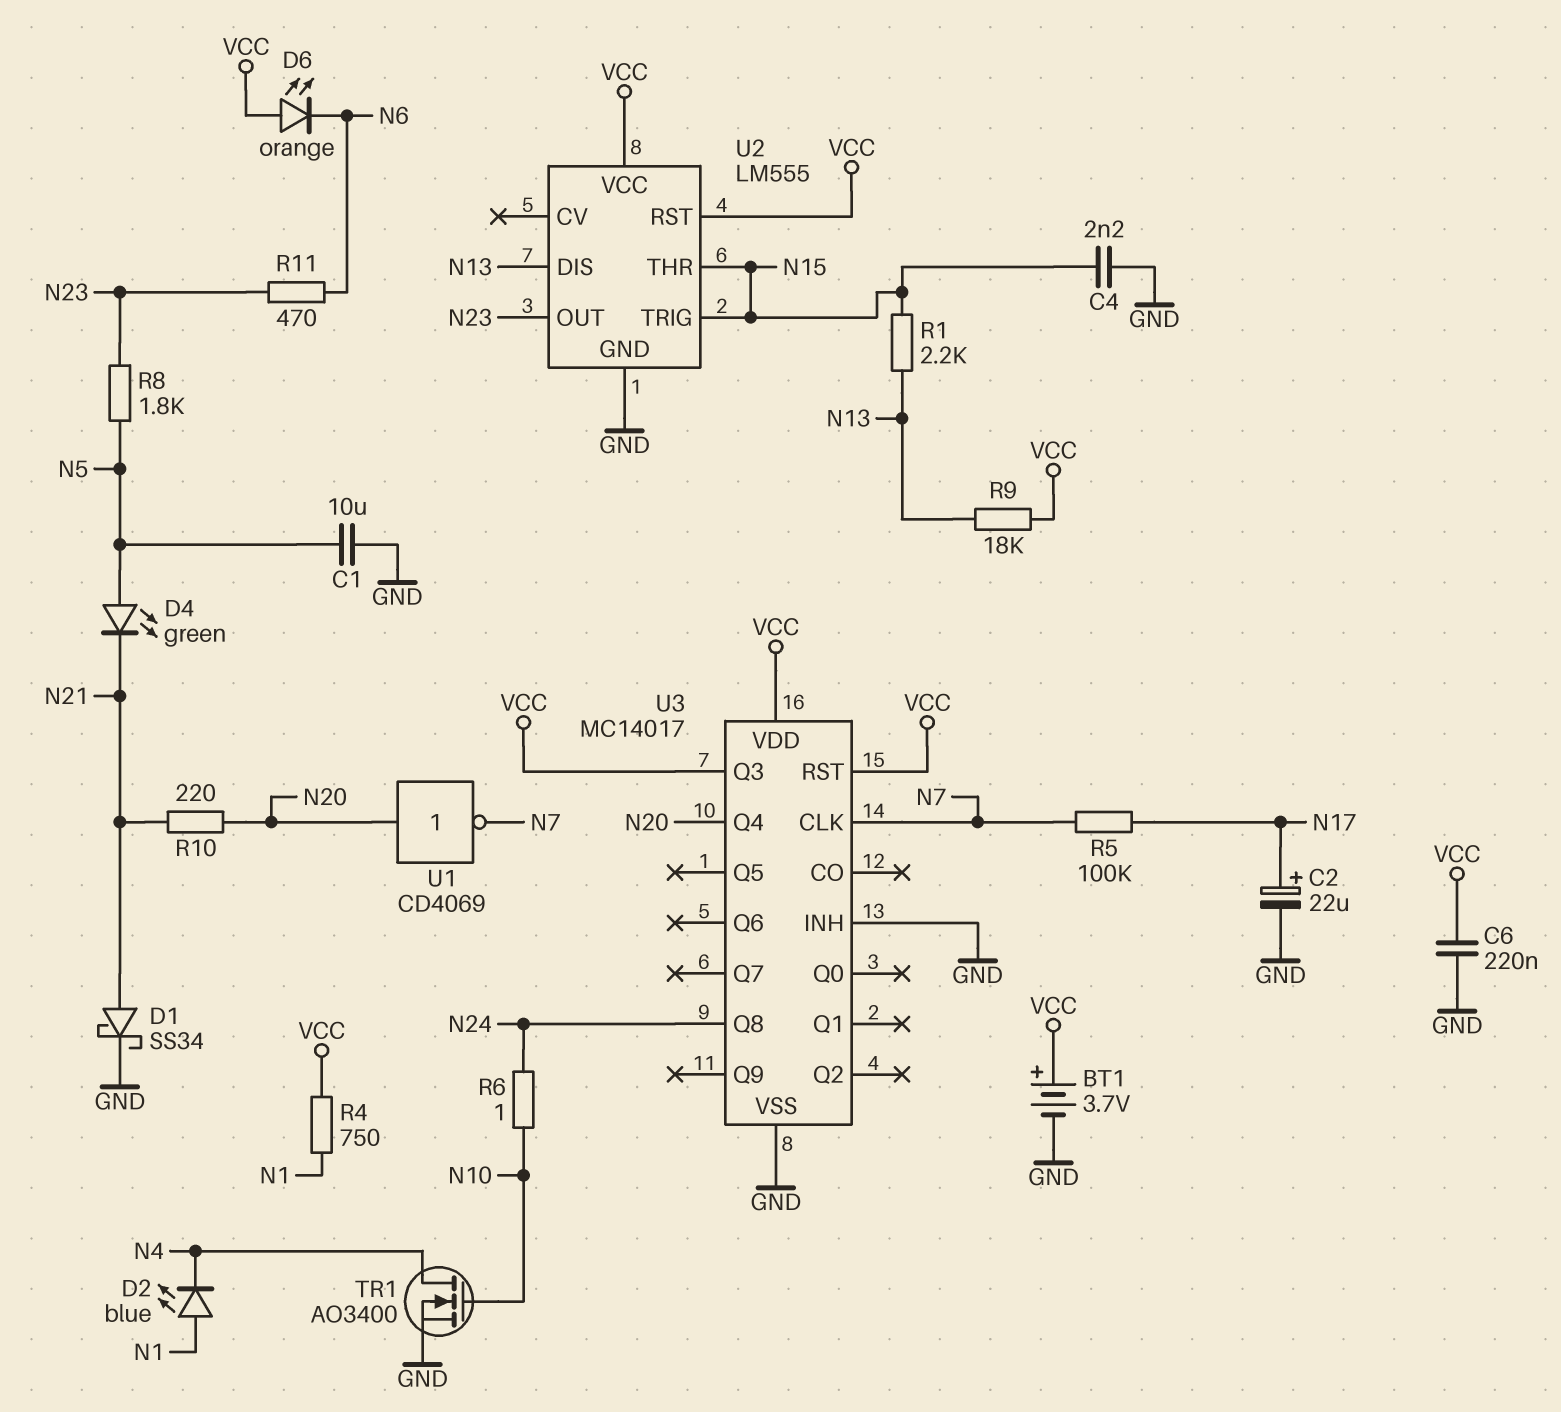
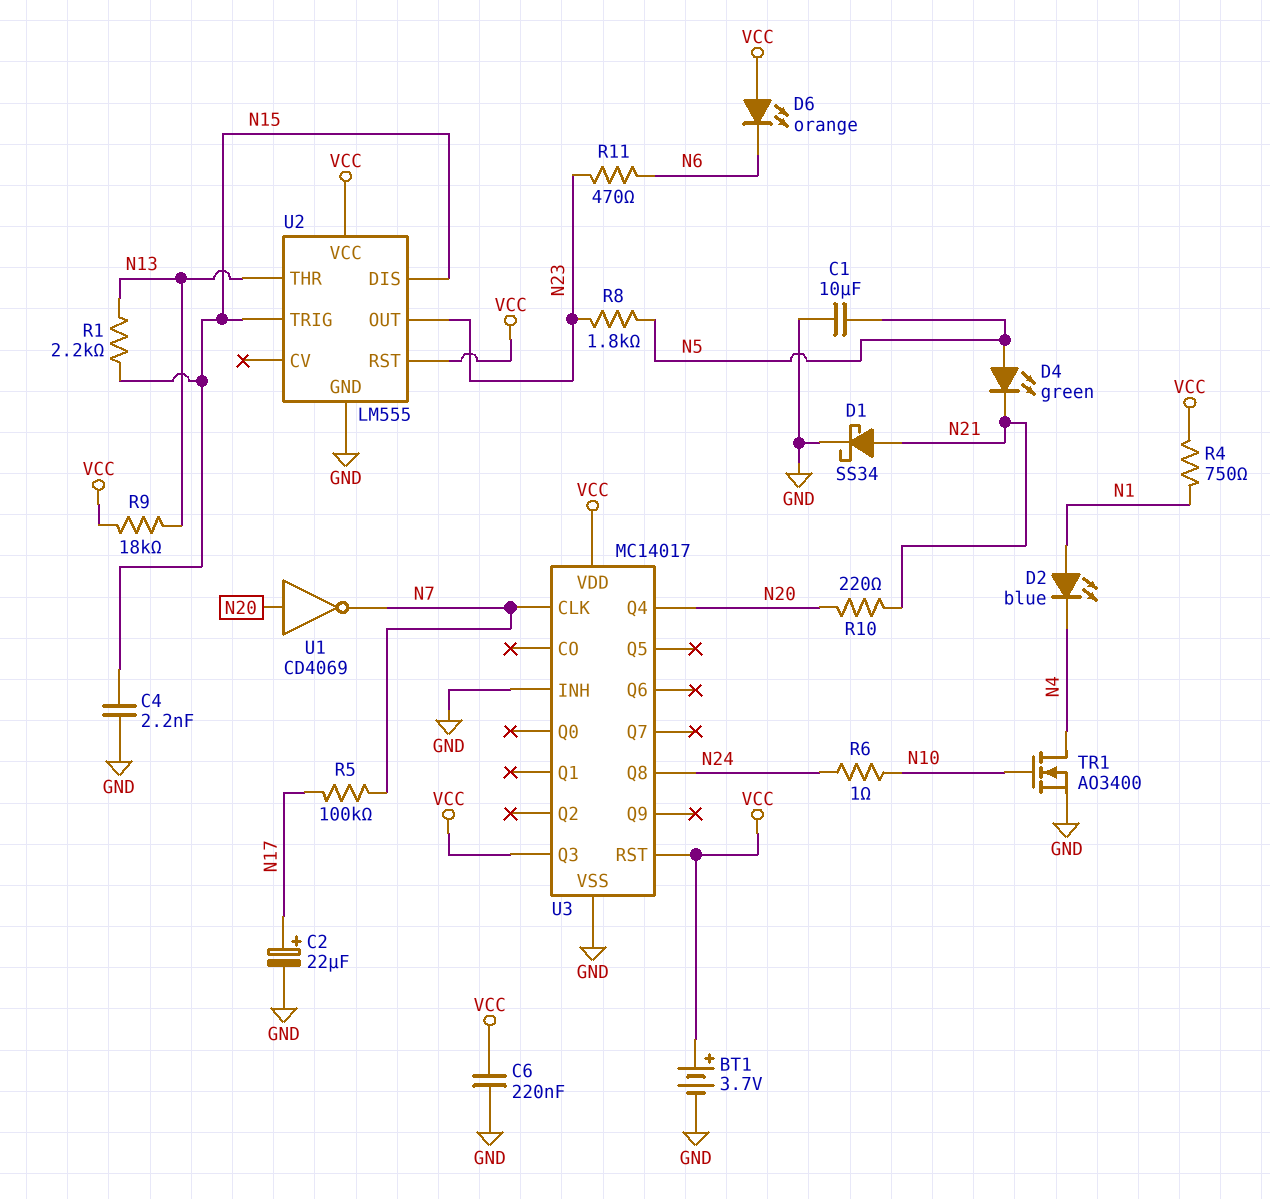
U2 pin DIS: N13 -> N15
U2 pin THR: N15 -> N13

